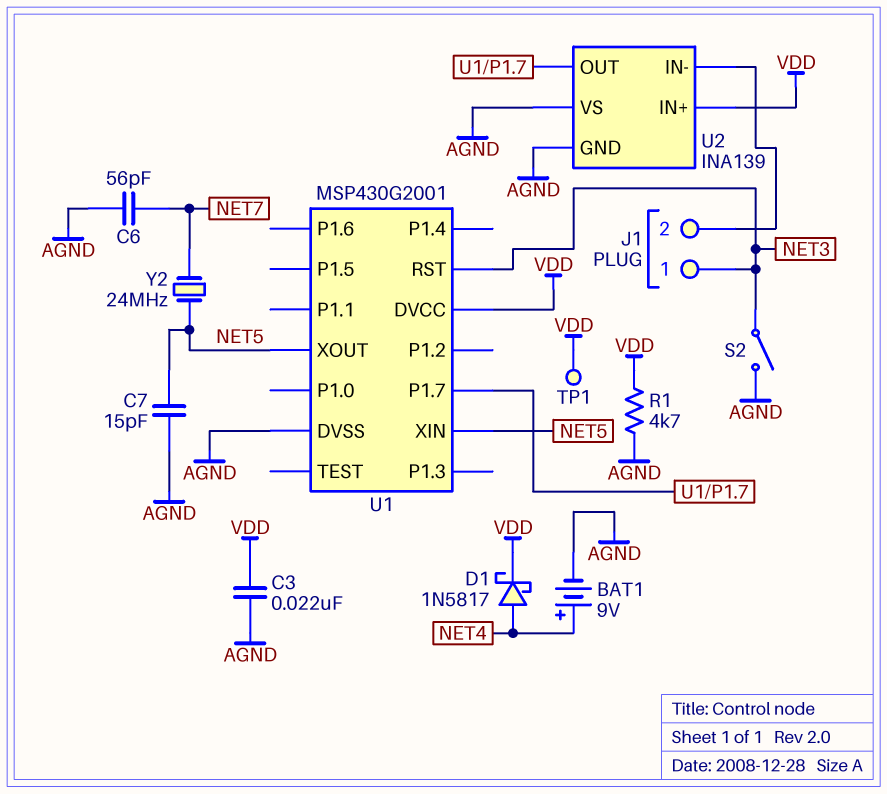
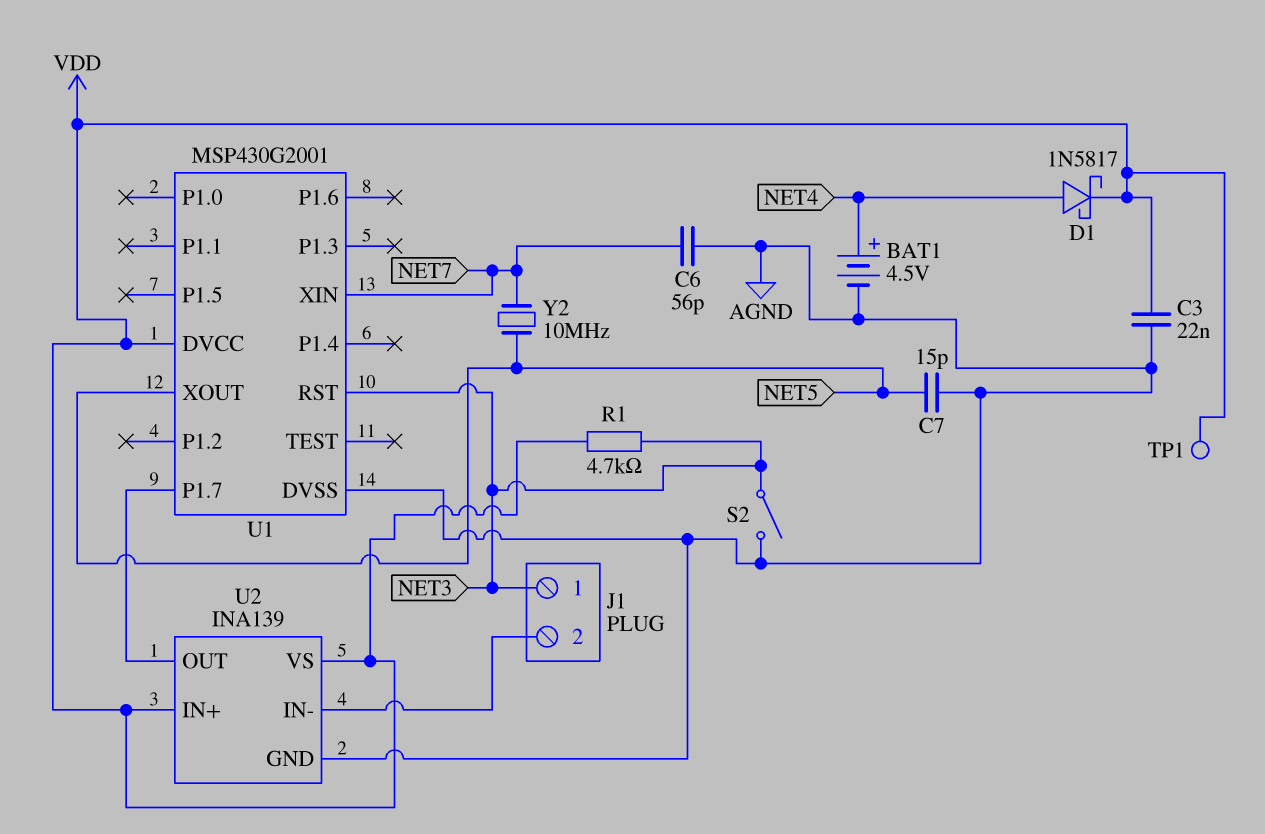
BAT1: 9V (plus NET4, minus AGND) -> 4.5V (plus NET4, minus AGND)
R1: 4.7k (AGND, VDD) -> 4.7k (NET3, VDD)
U1 pin XIN: NET5 -> NET7
U2 pin VS: AGND -> VDD
Y2: 24MHz (NET5, NET7) -> 10MHz (NET5, NET7)

